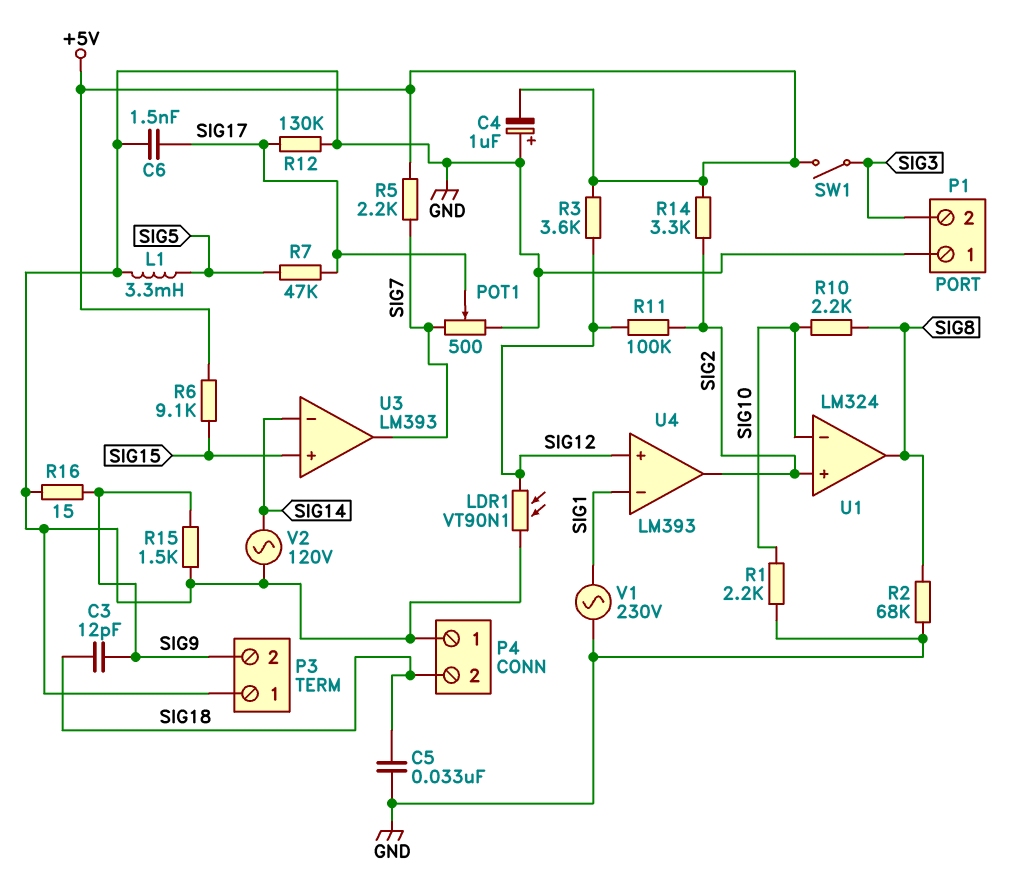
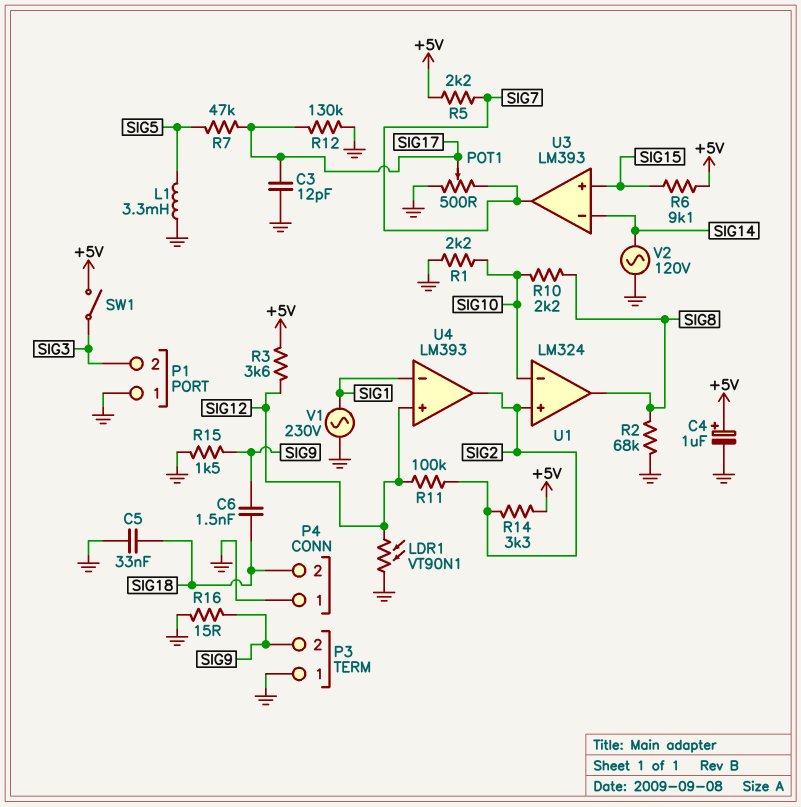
C3: 12pF (SIG9, SIG18) -> 12pF (GND, SIG17)
C4: 1uF (plus GND, minus +5V) -> 1uF (plus +5V, minus GND)
C6: 1.5nF (GND, SIG17) -> 1.5nF (SIG9, SIG18)

